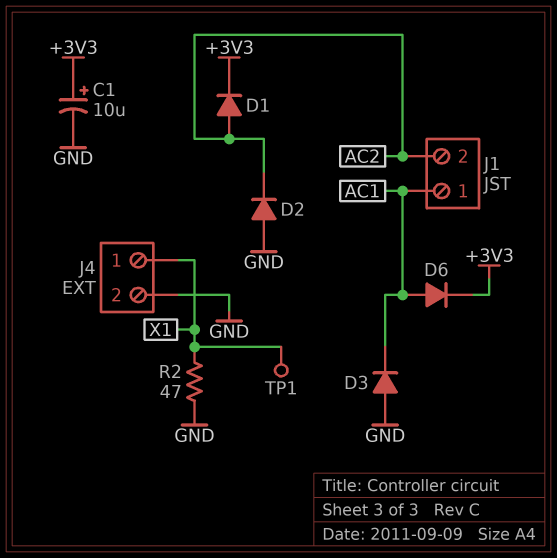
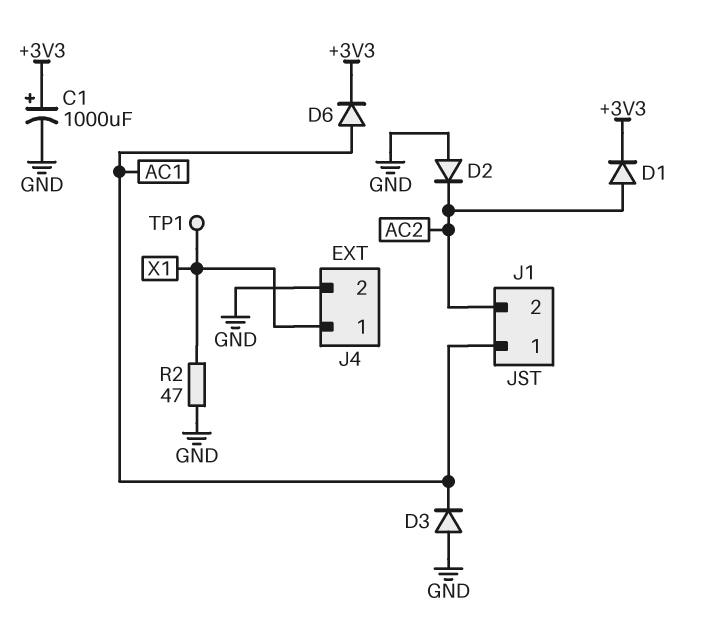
C1: 10uF (plus +3V3, minus GND) -> 1000uF (plus +3V3, minus GND)

